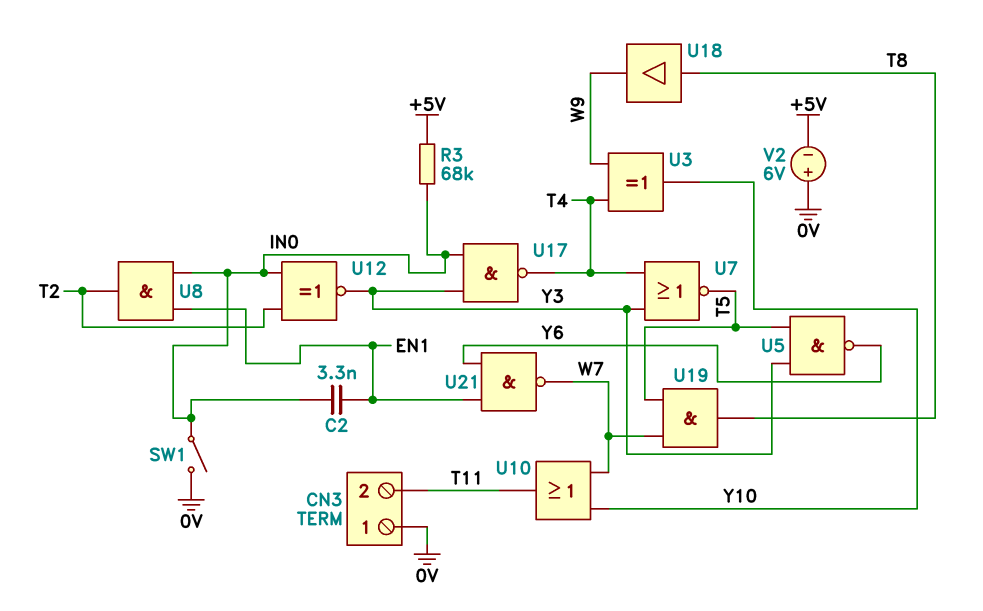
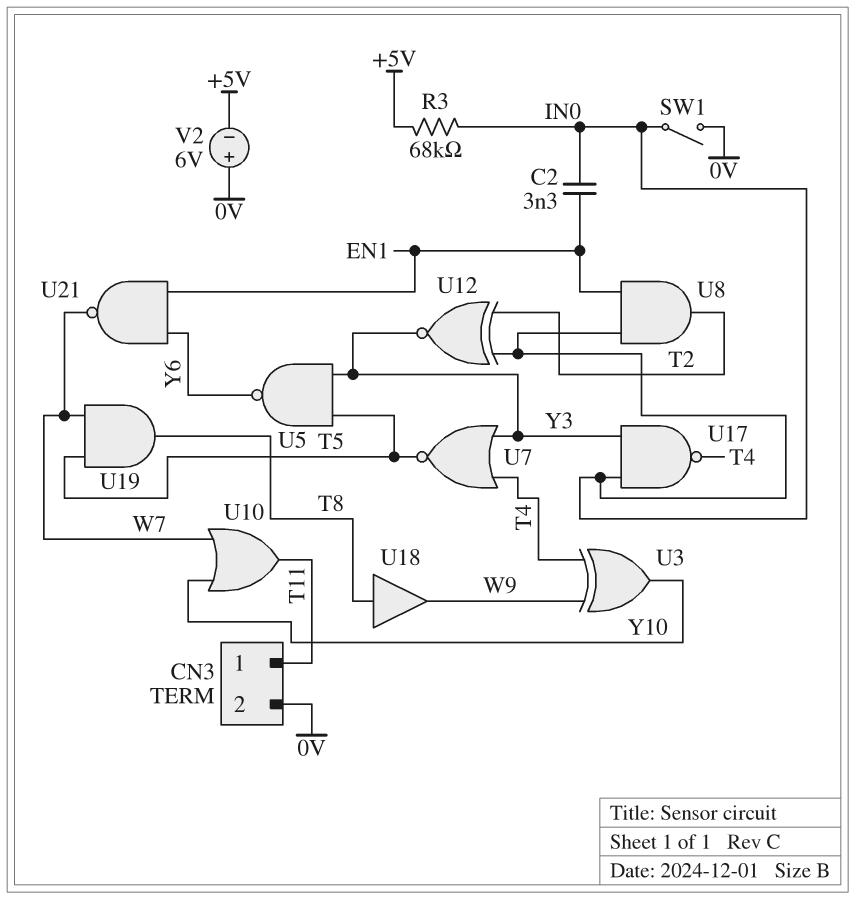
CN3 pin 1: 0V -> T11
CN3 pin 2: T11 -> 0V

